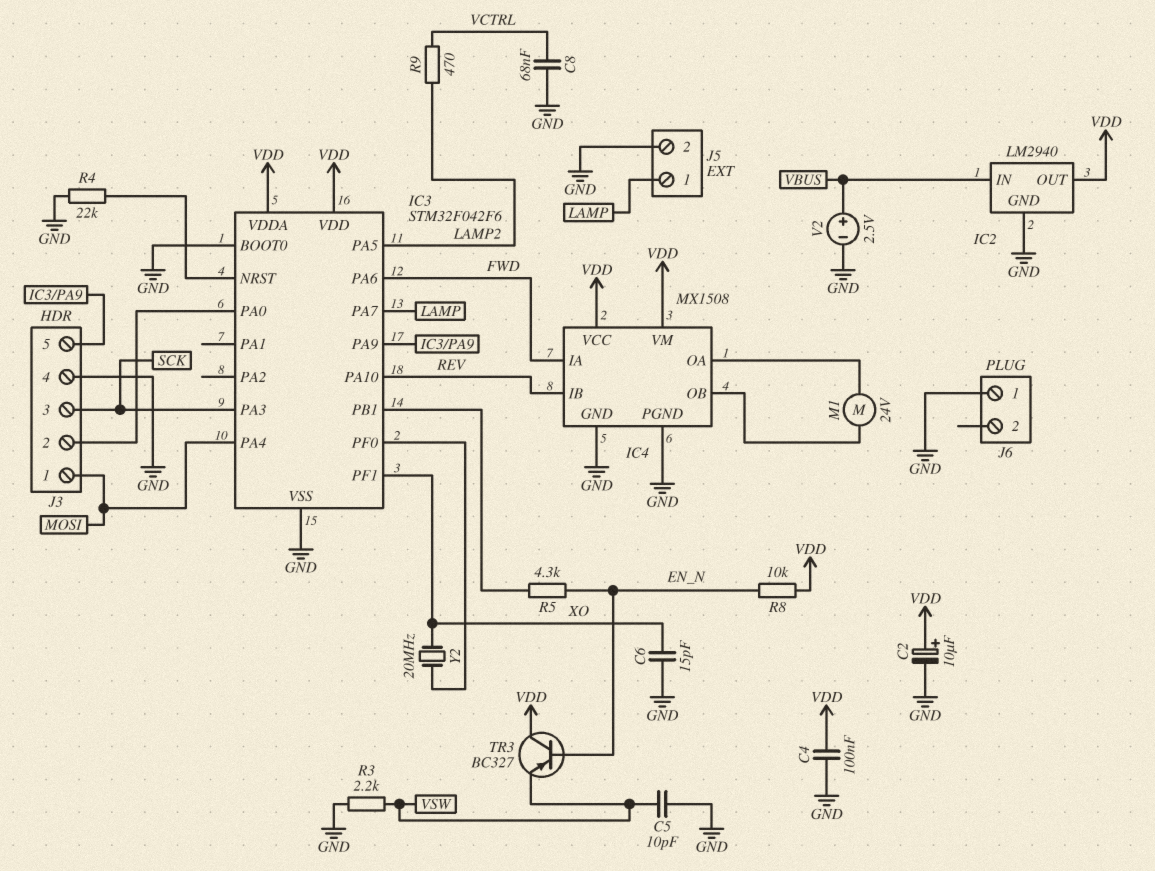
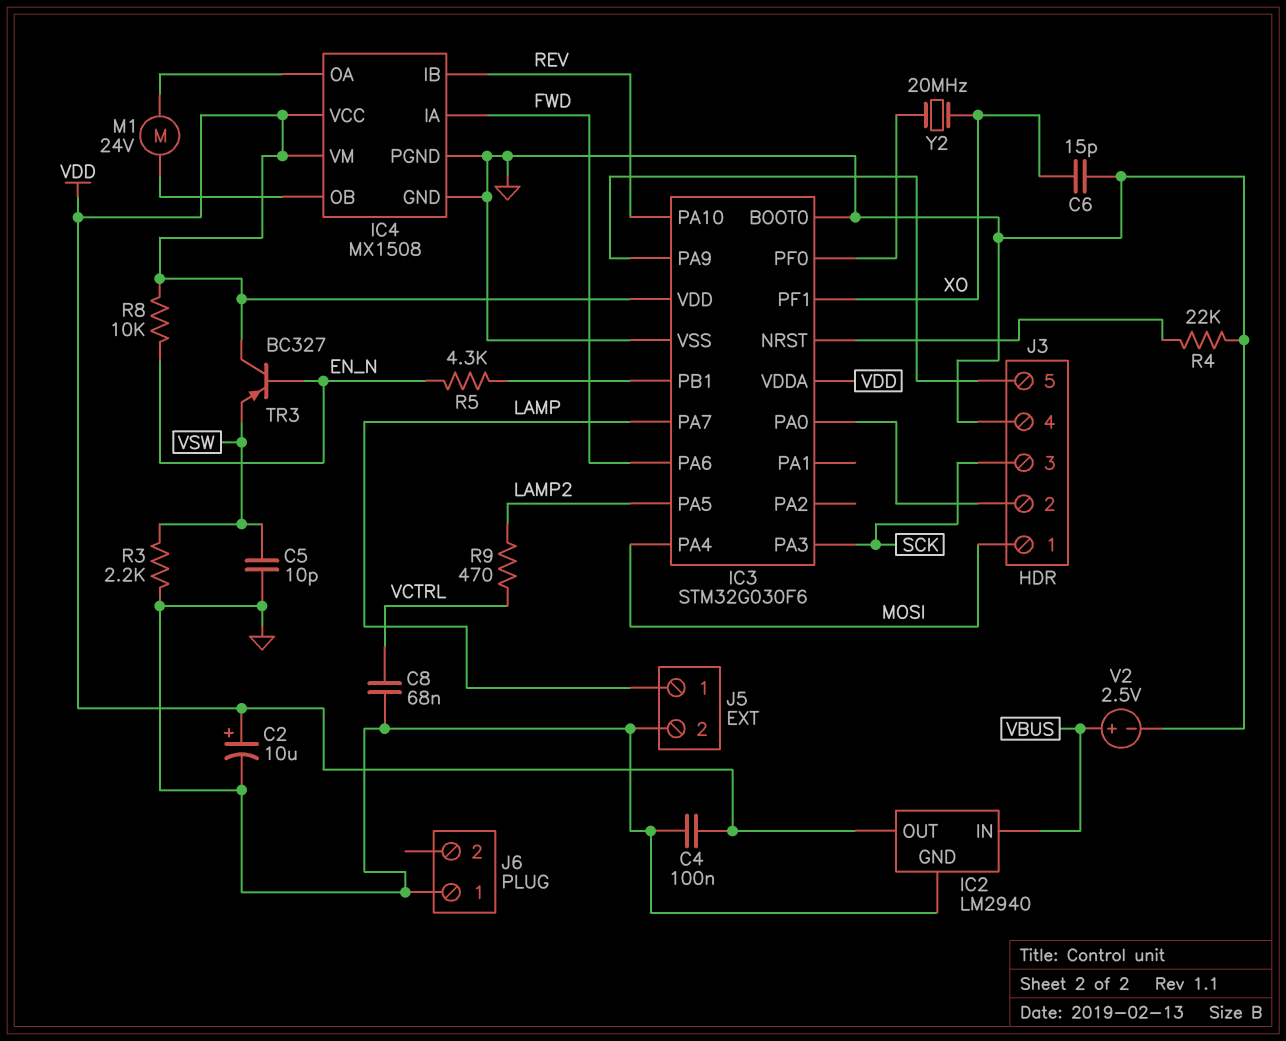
IC3: STM32F042F6 -> STM32G030F6

